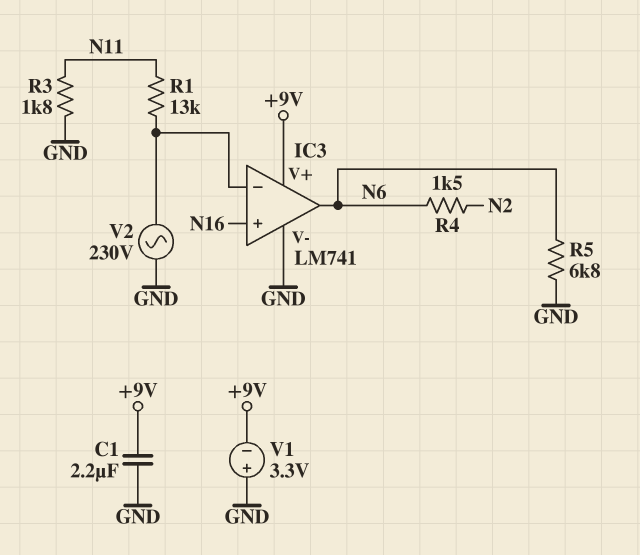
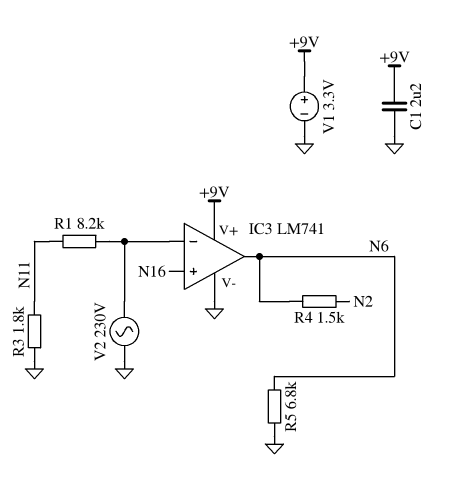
R1: 13k (IC3/in-, N11) -> 8.2k (IC3/in-, N11)
V1: 3.3V (plus GND, minus +9V) -> 3.3V (plus +9V, minus GND)

